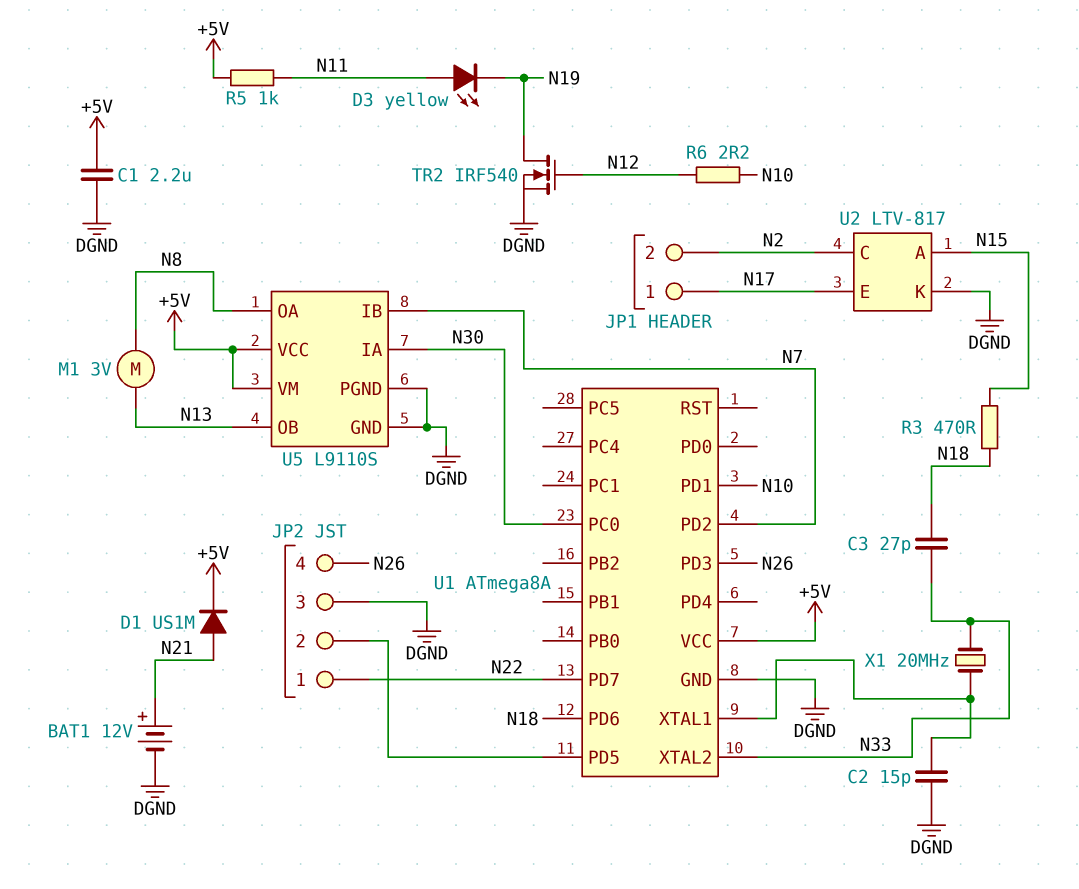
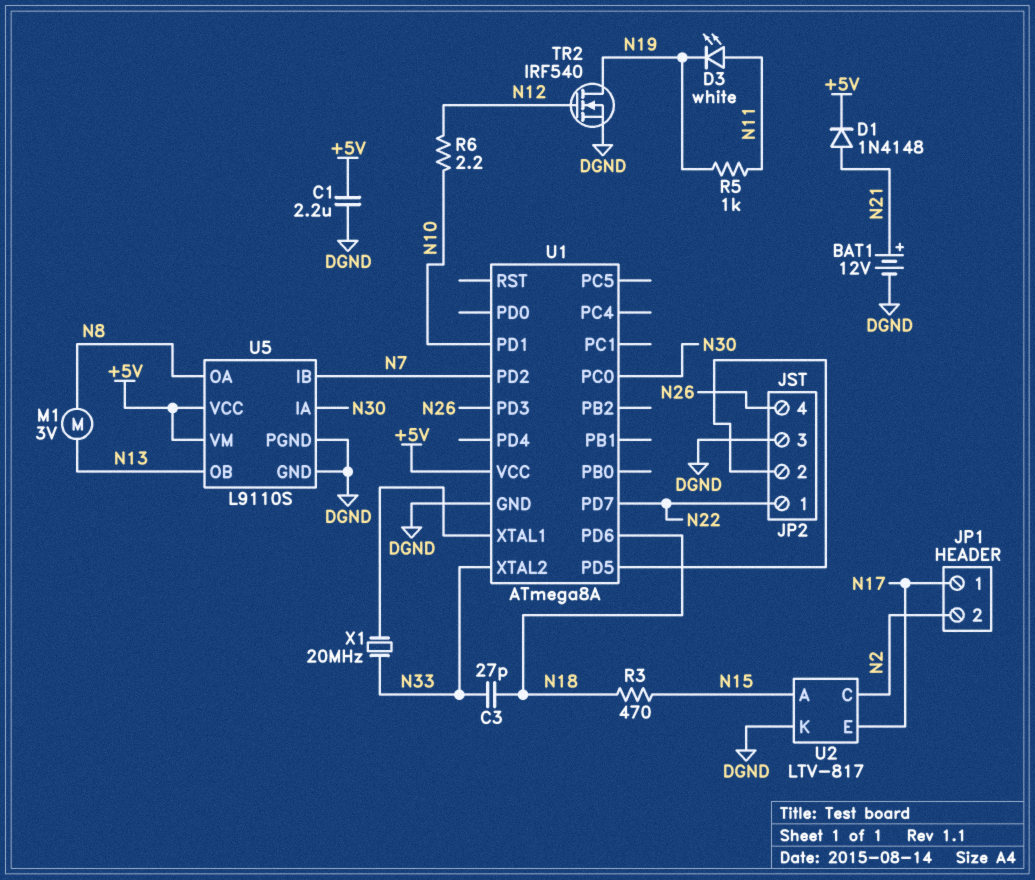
C2: 15pF (DGND, U1/XTAL1) -> none
D1: diode US1M (A N21, K +5V) -> diode 1N4148 (A N21, K +5V)
D3: LED yellow (A N11, K N19) -> LED white (A N11, K N19)
R5: 1k (+5V, N11) -> 1k (N11, N19)

